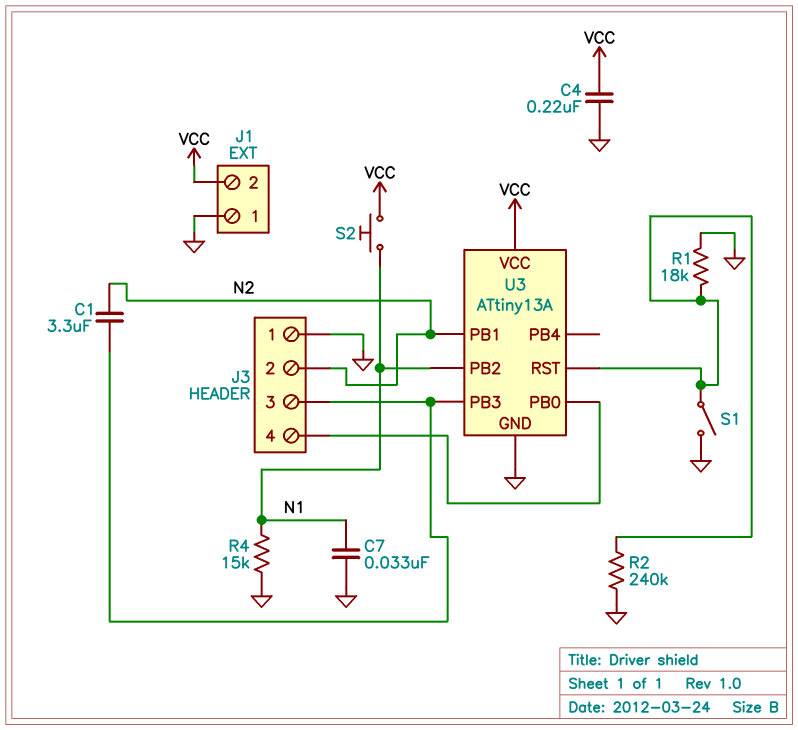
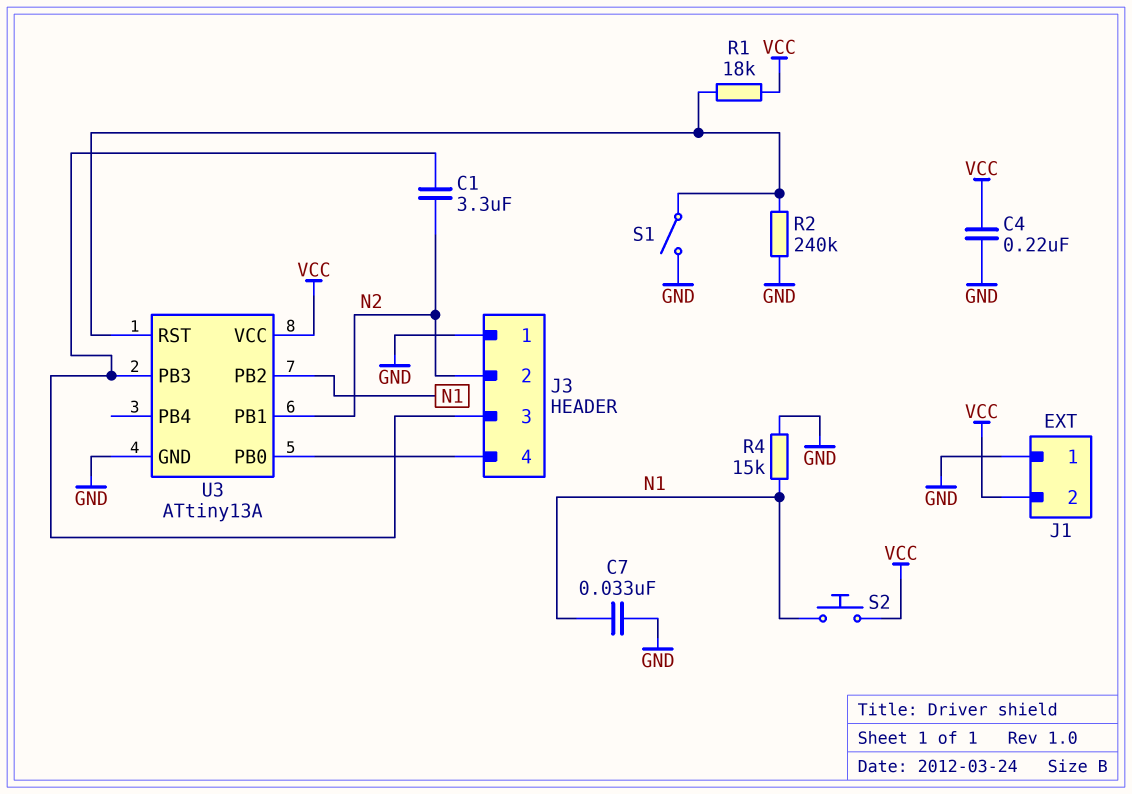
R1: 18k (GND, U3/RST) -> 18k (U3/RST, VCC)

